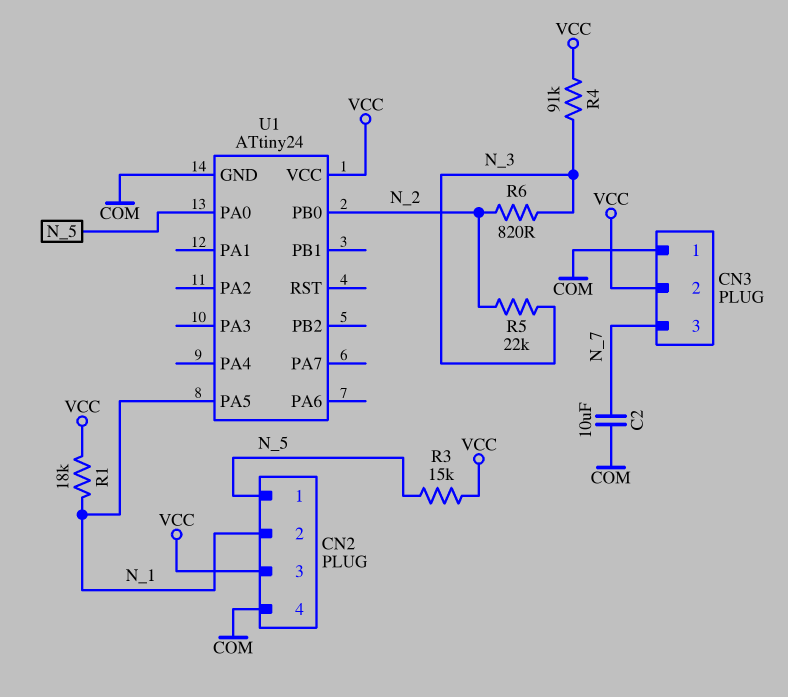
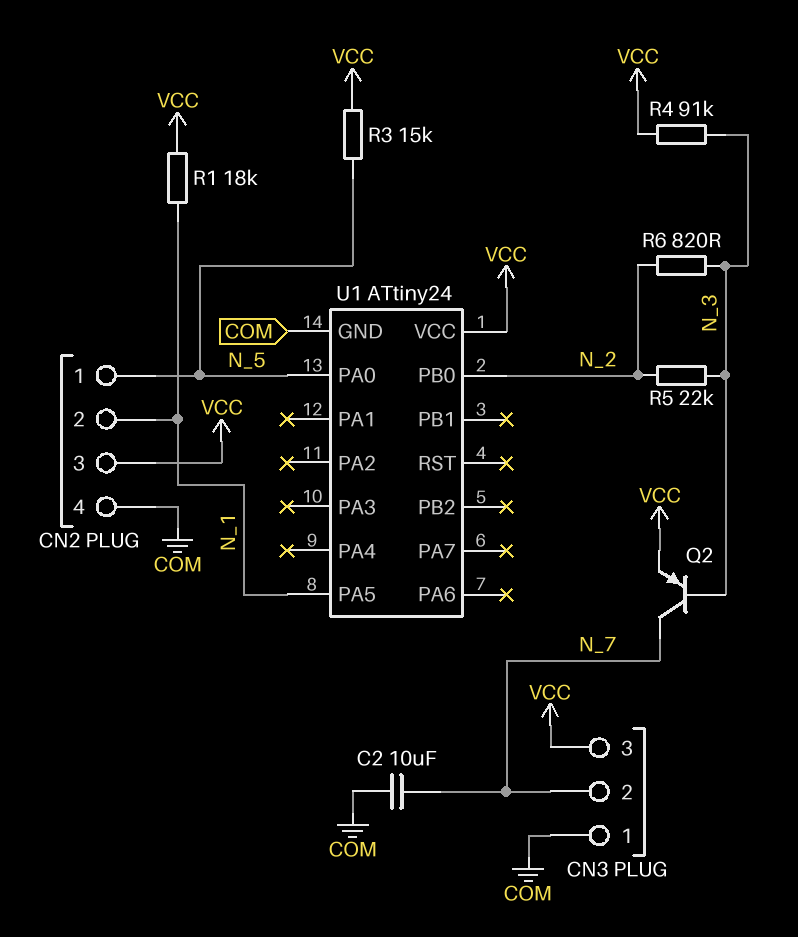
CN3 pin 2: VCC -> N_7
CN3 pin 3: N_7 -> VCC
Q2: none -> PNP (B N_3, C N_7, E VCC)

